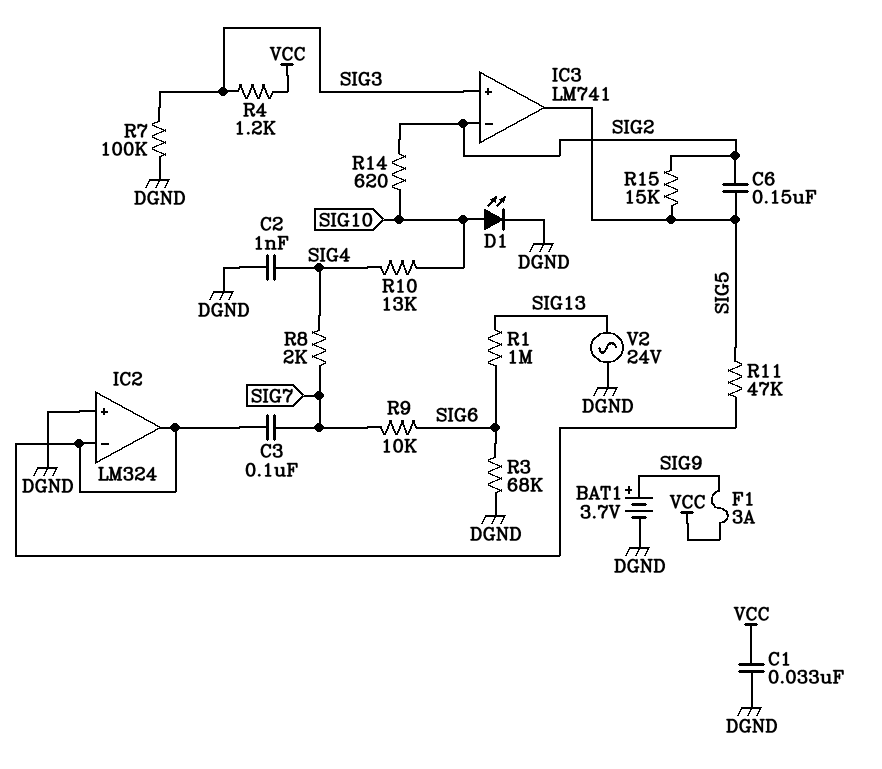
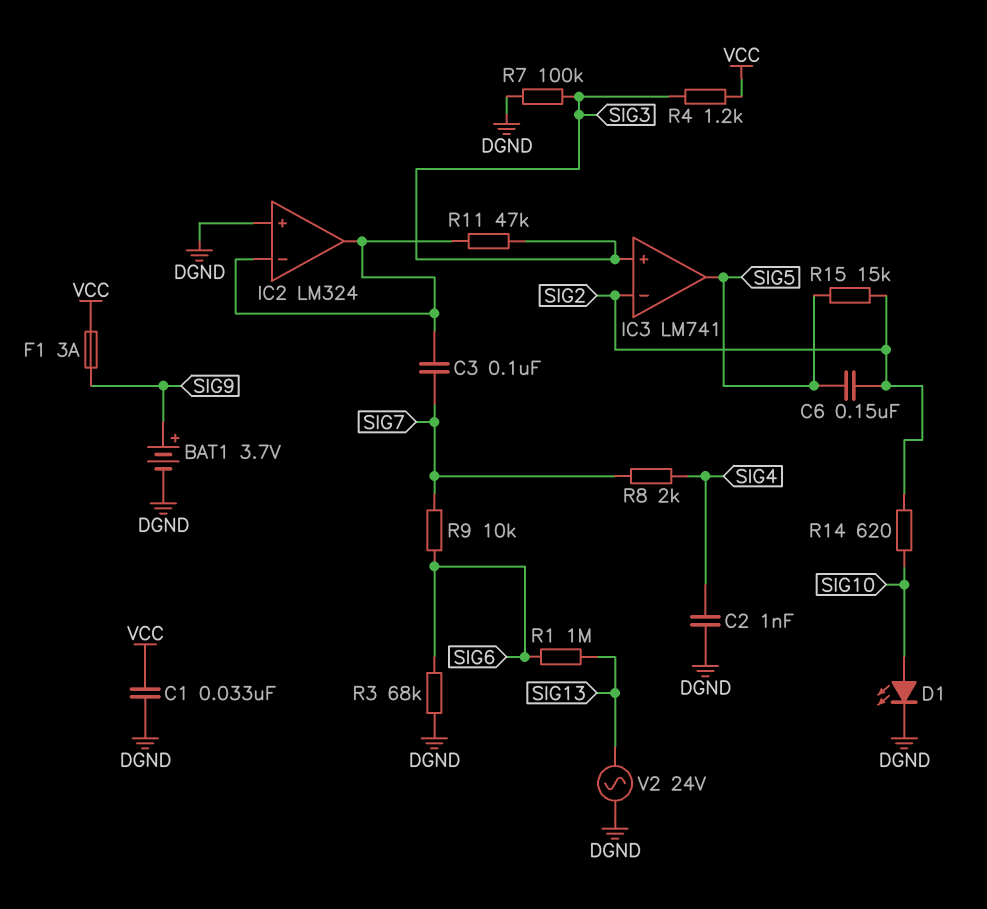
R10: 13k (SIG4, SIG10) -> none
R11: 47k (IC2/in-, SIG5) -> 47k (IC2/in-, SIG3)

